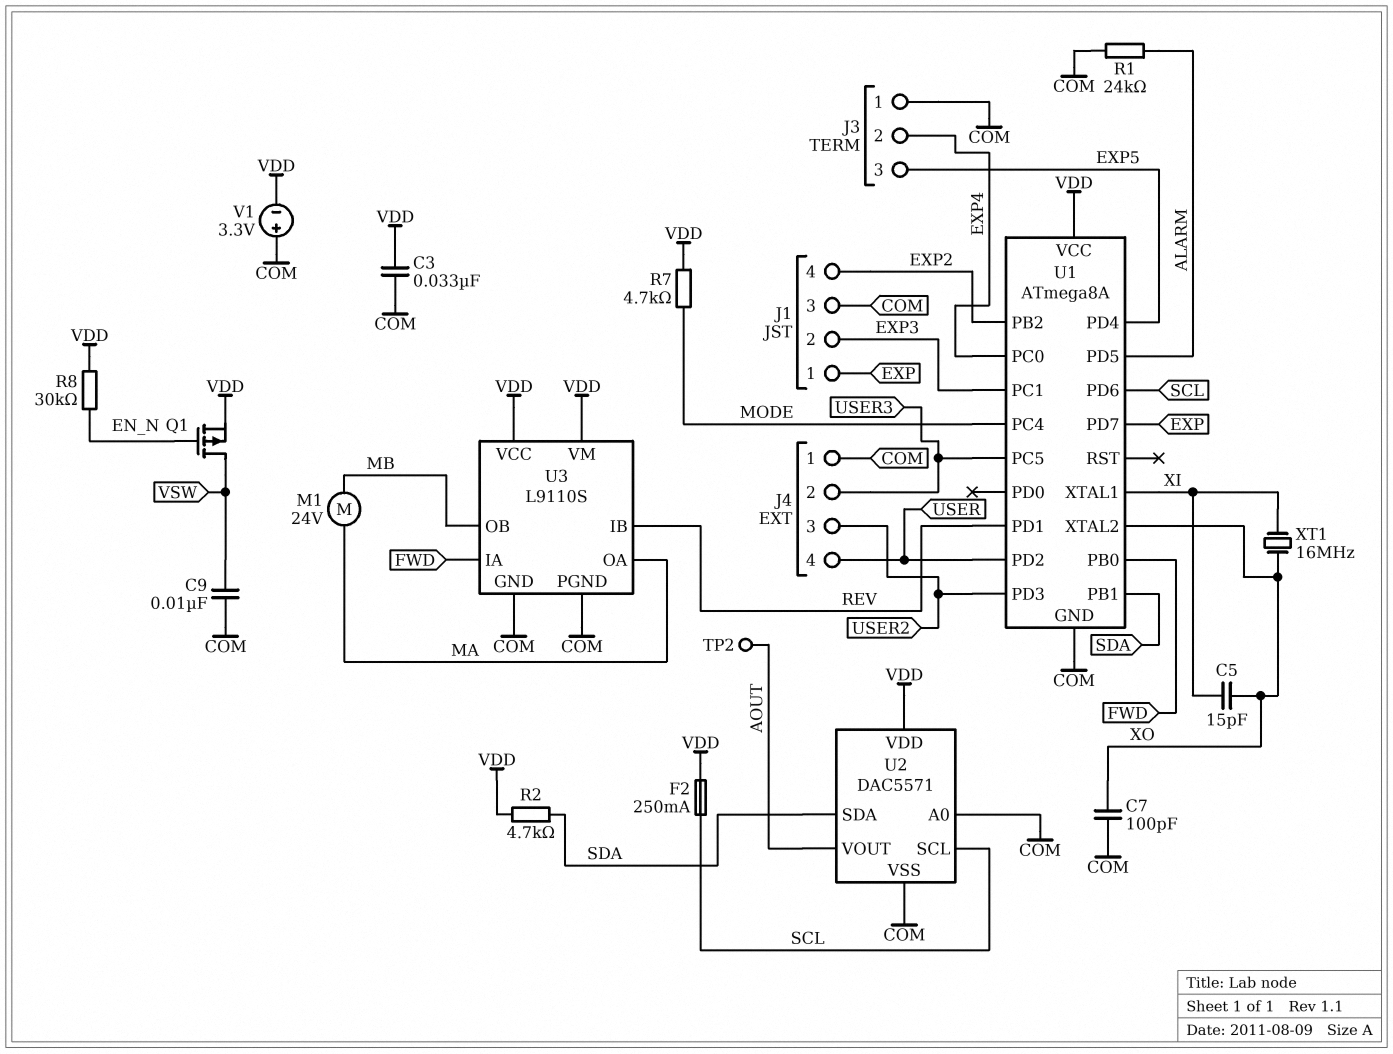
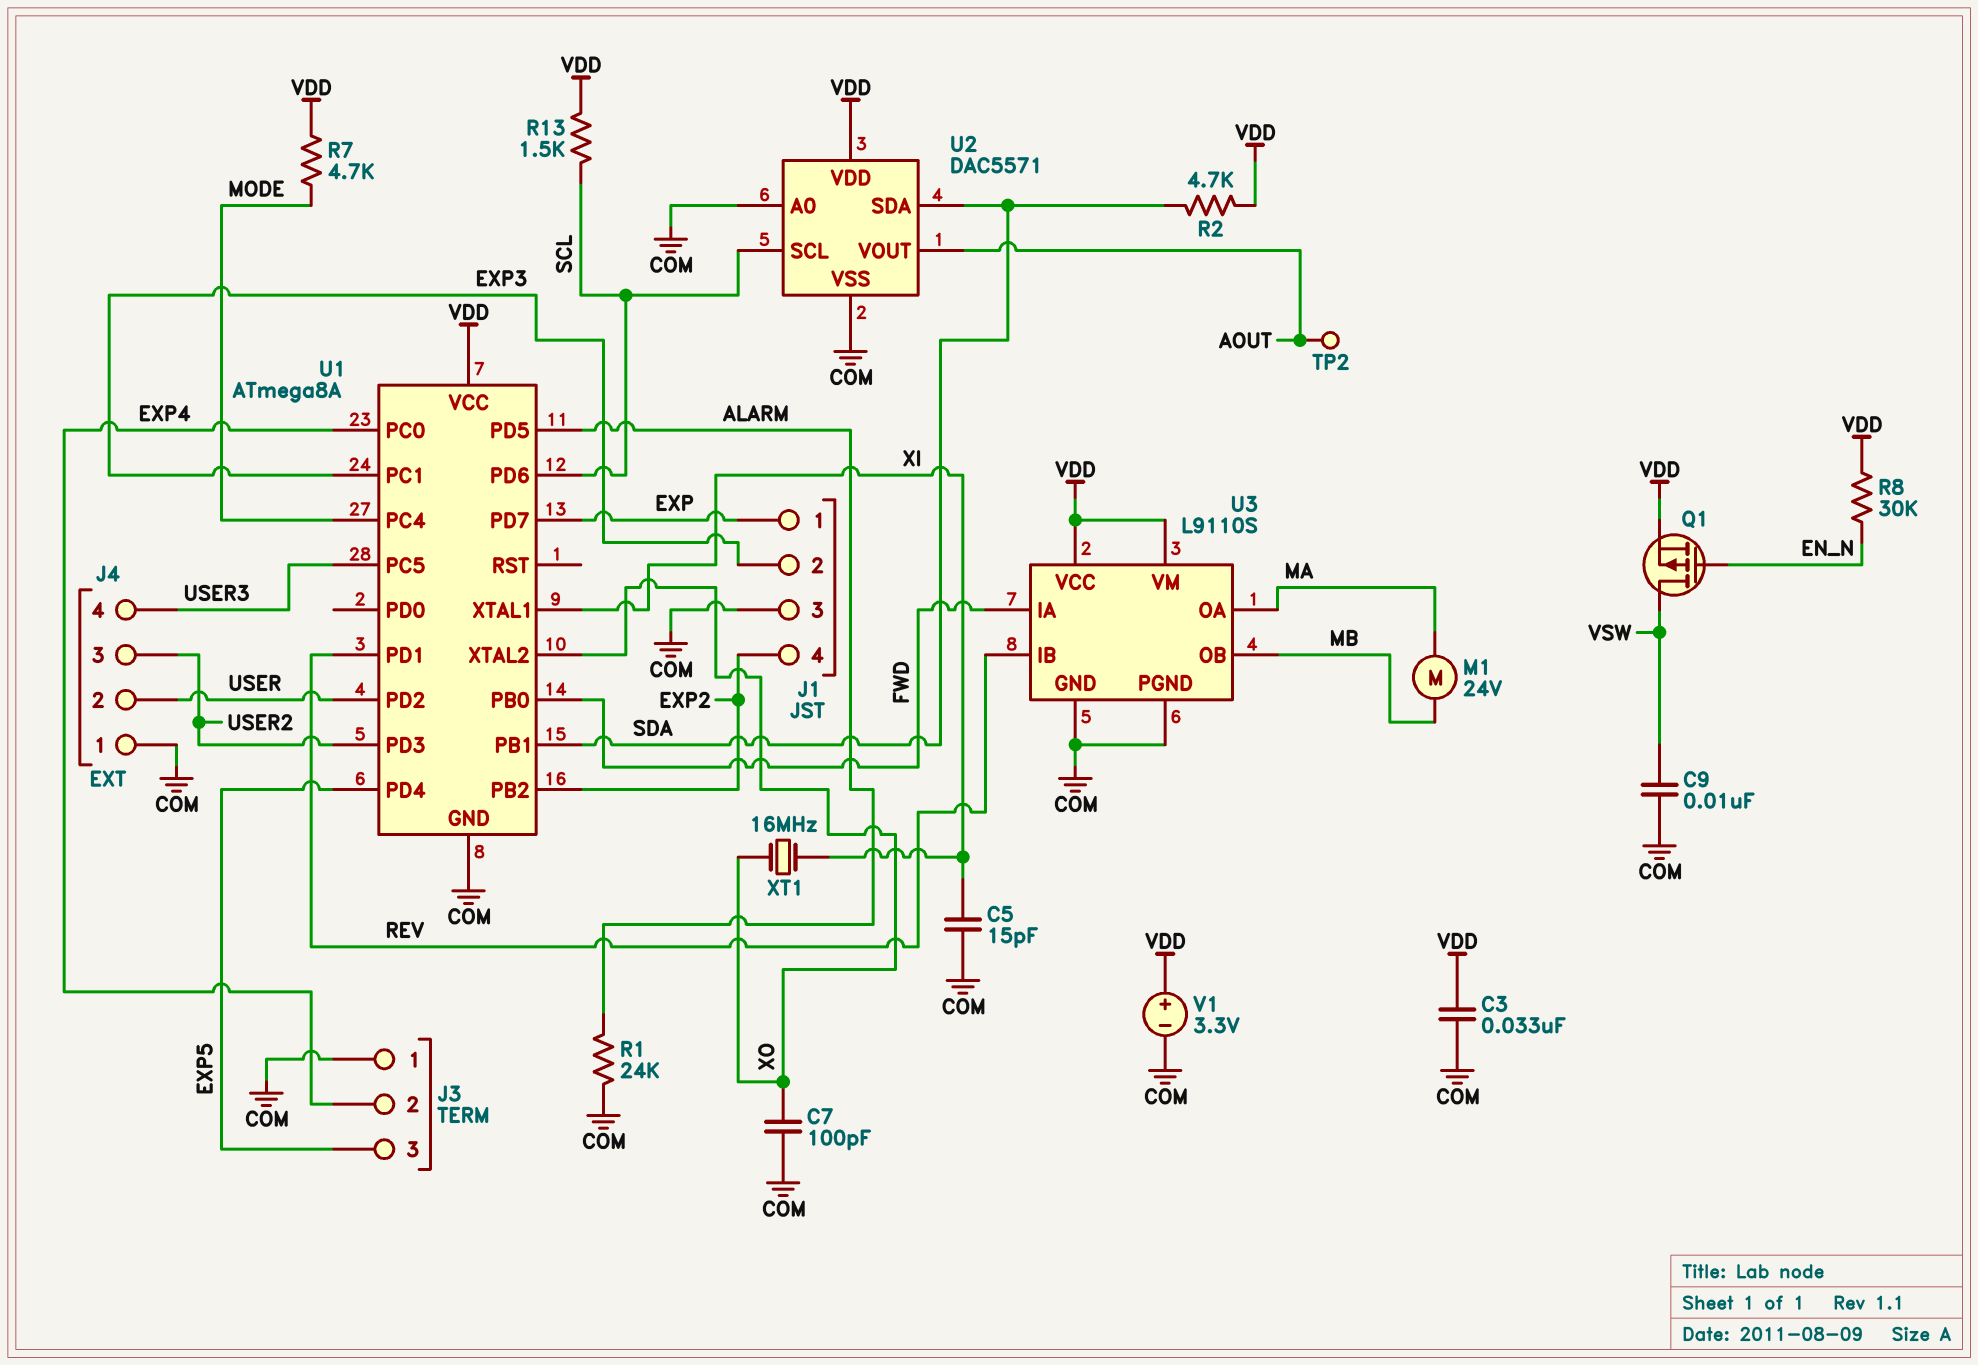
C5: 15pF (XI, XO) -> 15pF (COM, XI)
F2: 250mA (SCL, VDD) -> none
J4 pin 2: USER3 -> USER
J4 pin 4: USER -> USER3
R13: none -> 1.5k (SCL, VDD)
V1: 3.3V (plus COM, minus VDD) -> 3.3V (plus VDD, minus COM)

